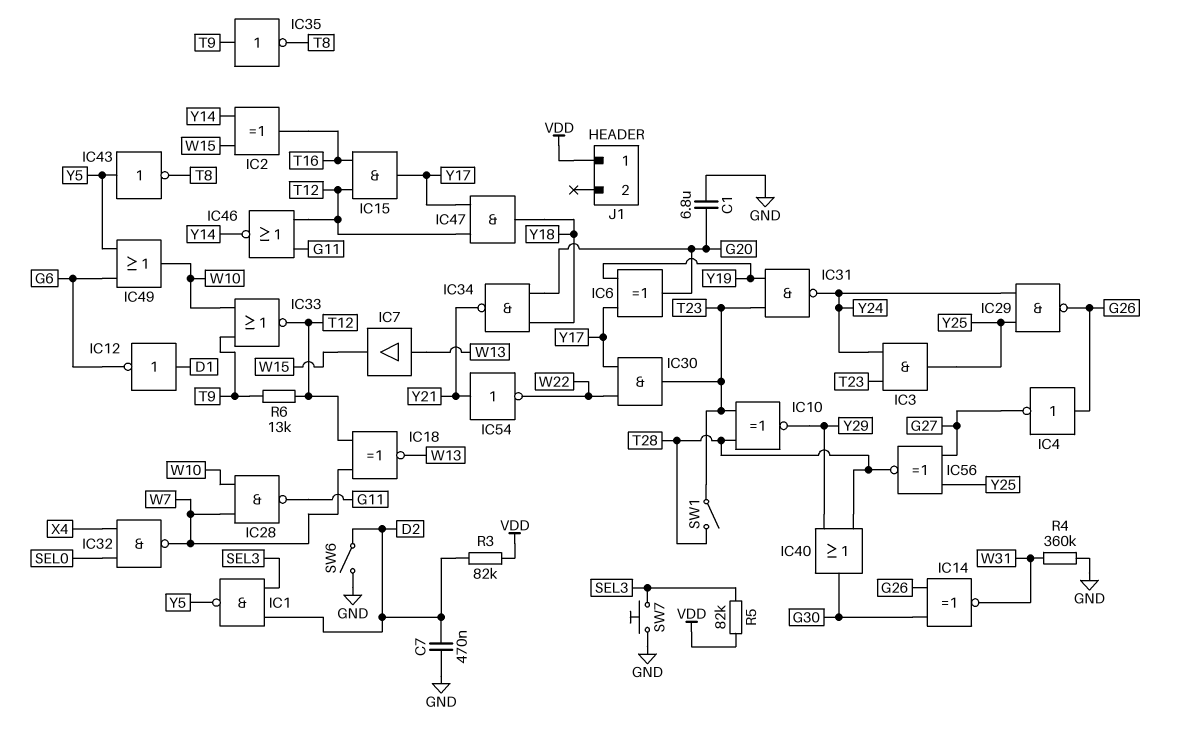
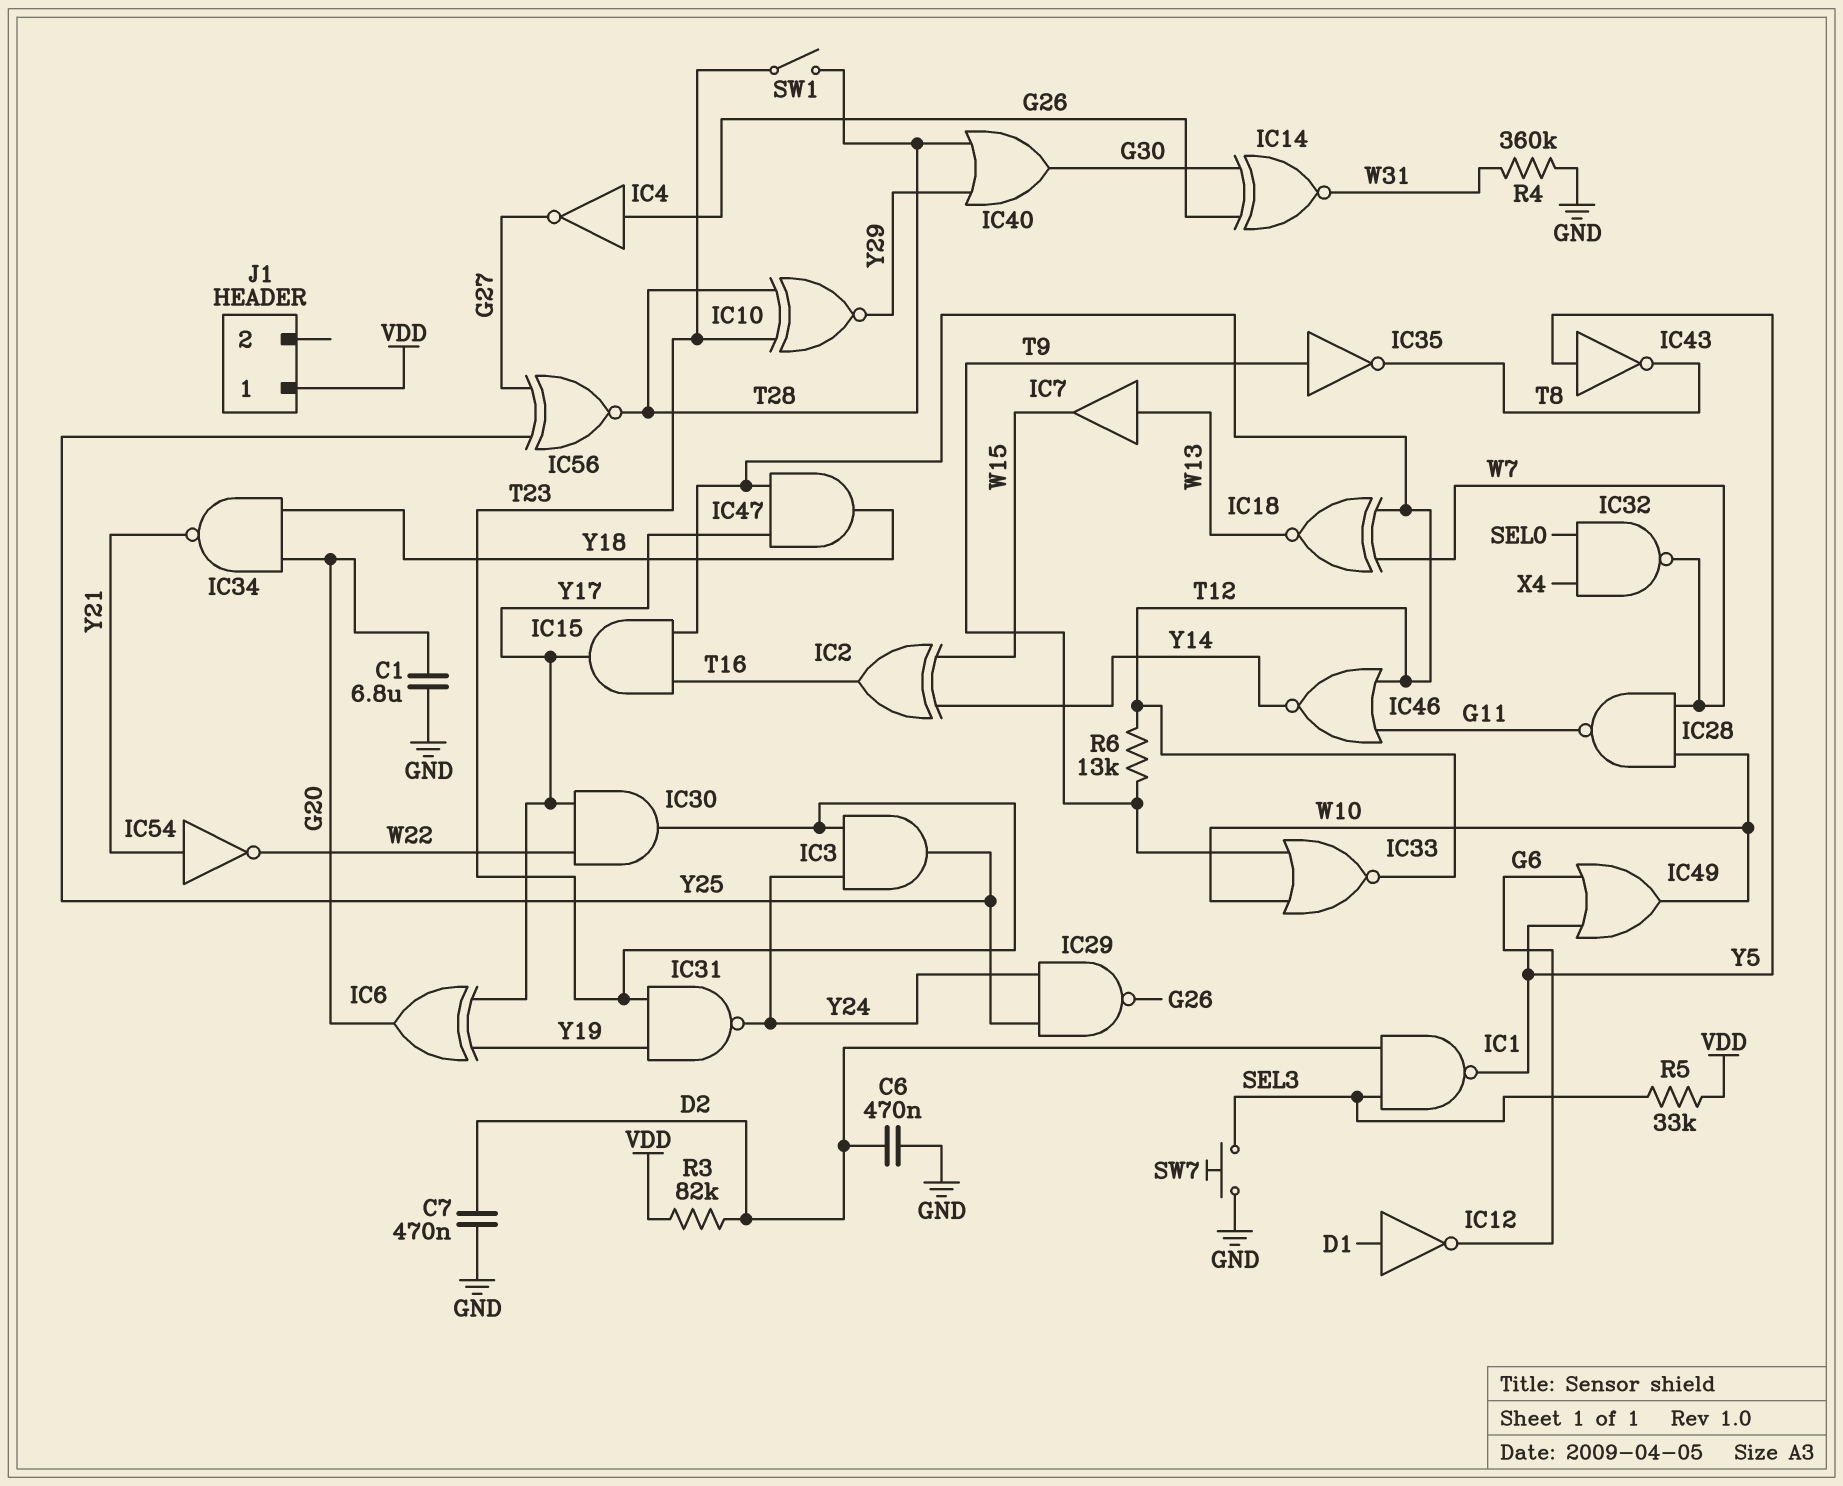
C6: none -> 470nF (D2, GND)
R5: 82k (SEL3, VDD) -> 33k (SEL3, VDD)
SW6: switch (D2, GND) -> none

